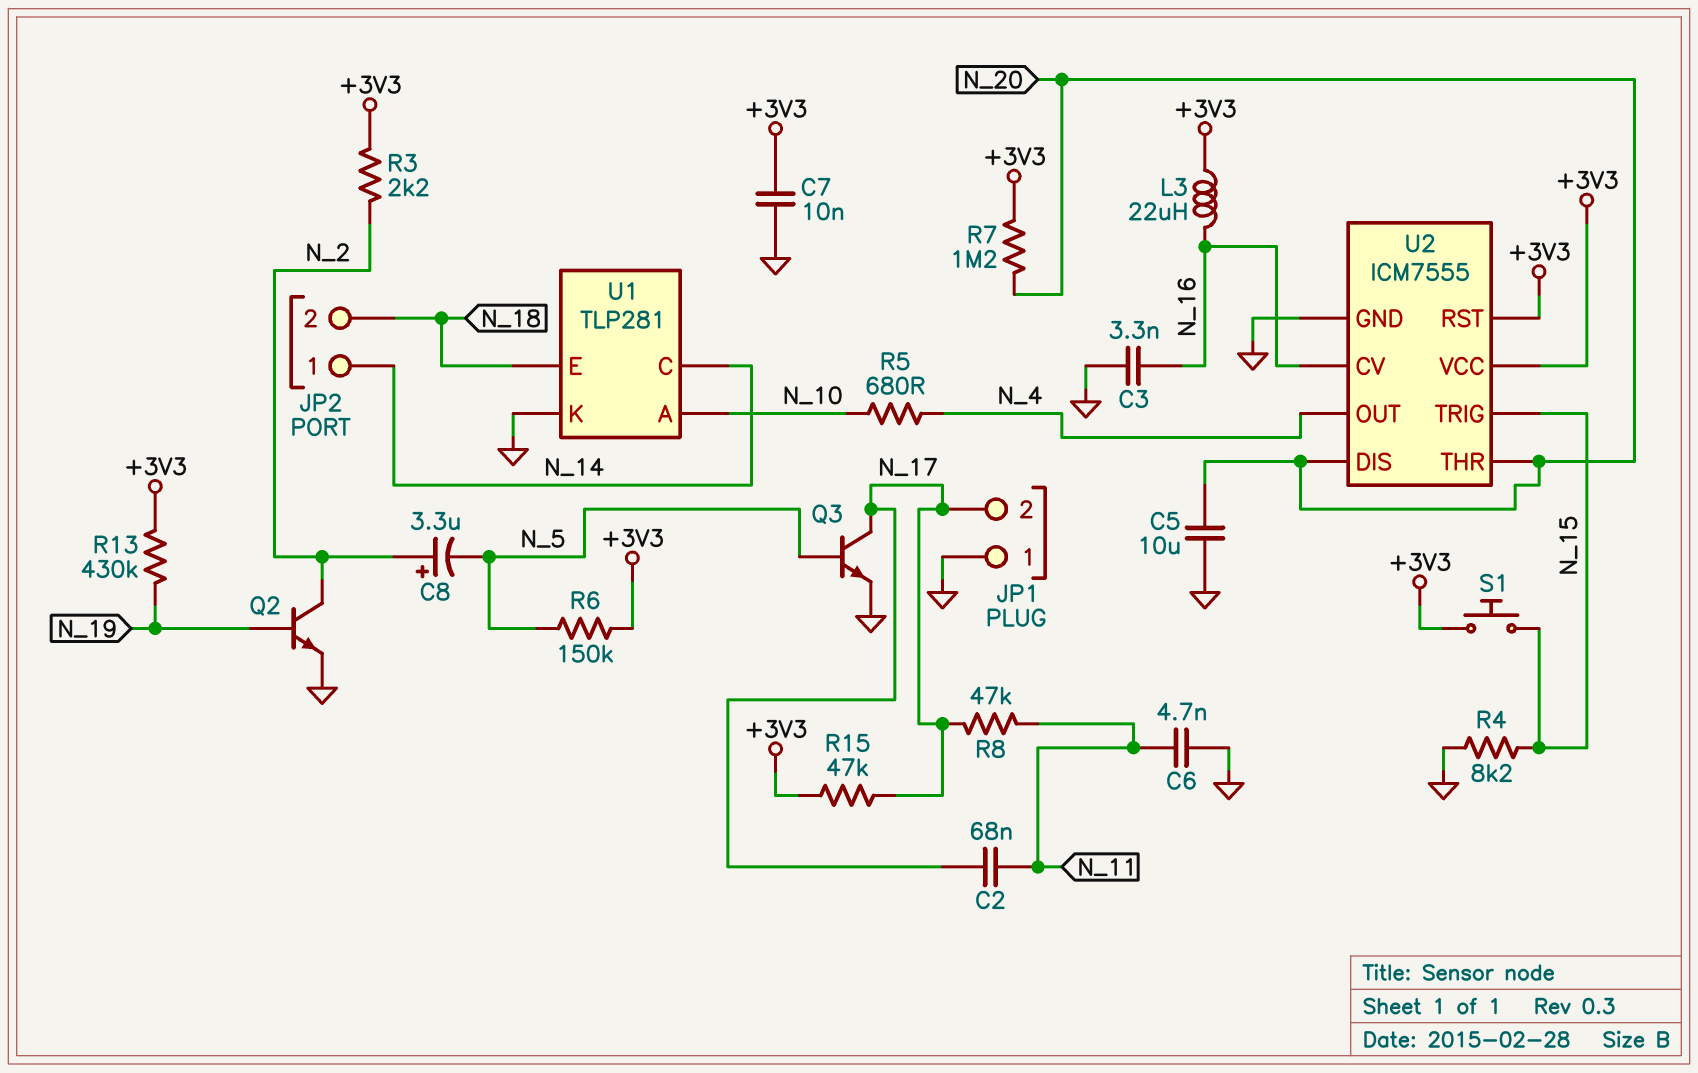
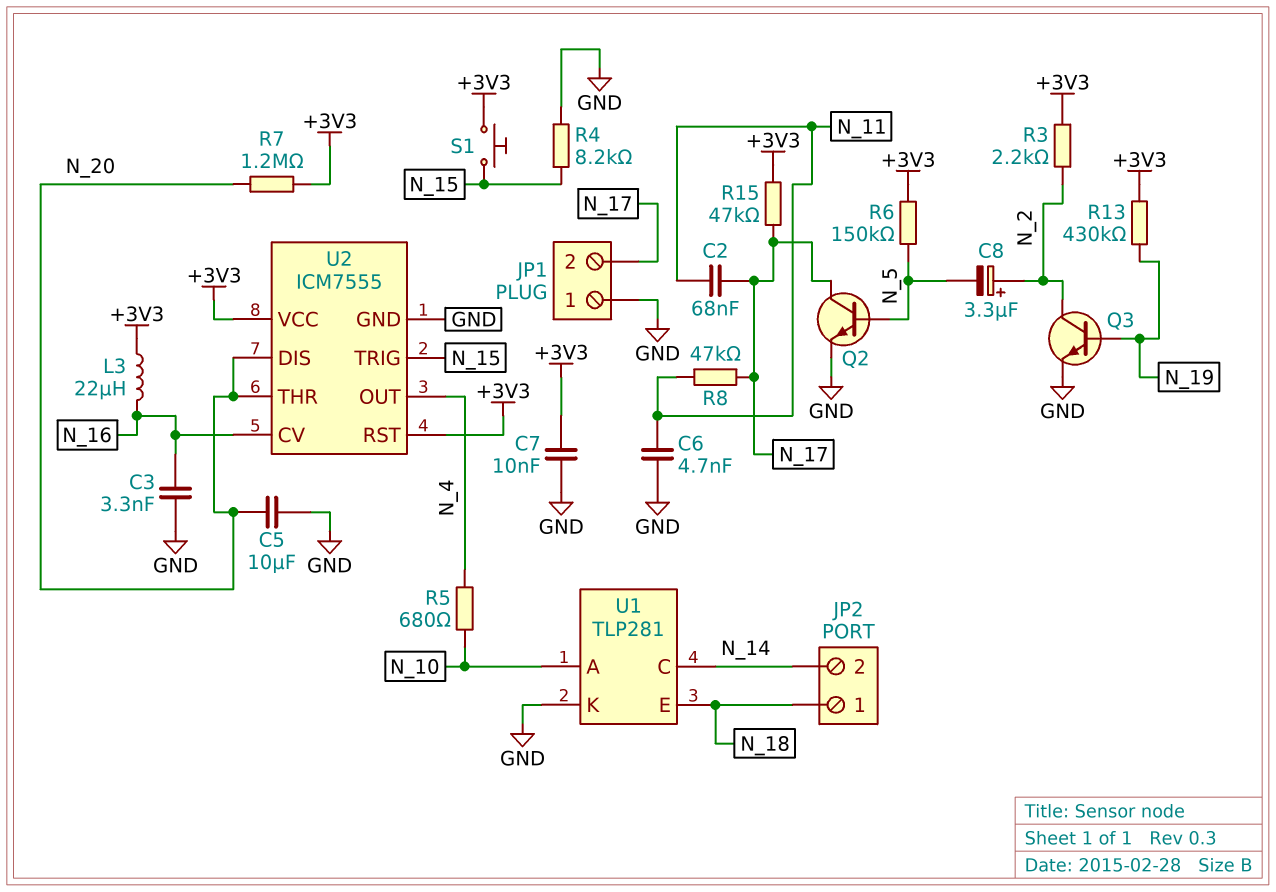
JP2 pin 1: N_14 -> N_18
JP2 pin 2: N_18 -> N_14
Q2: NPN (B N_19, C N_2, E GND) -> NPN (B N_5, C N_17, E GND)
Q3: NPN (B N_5, C N_17, E GND) -> NPN (B N_19, C N_2, E GND)

